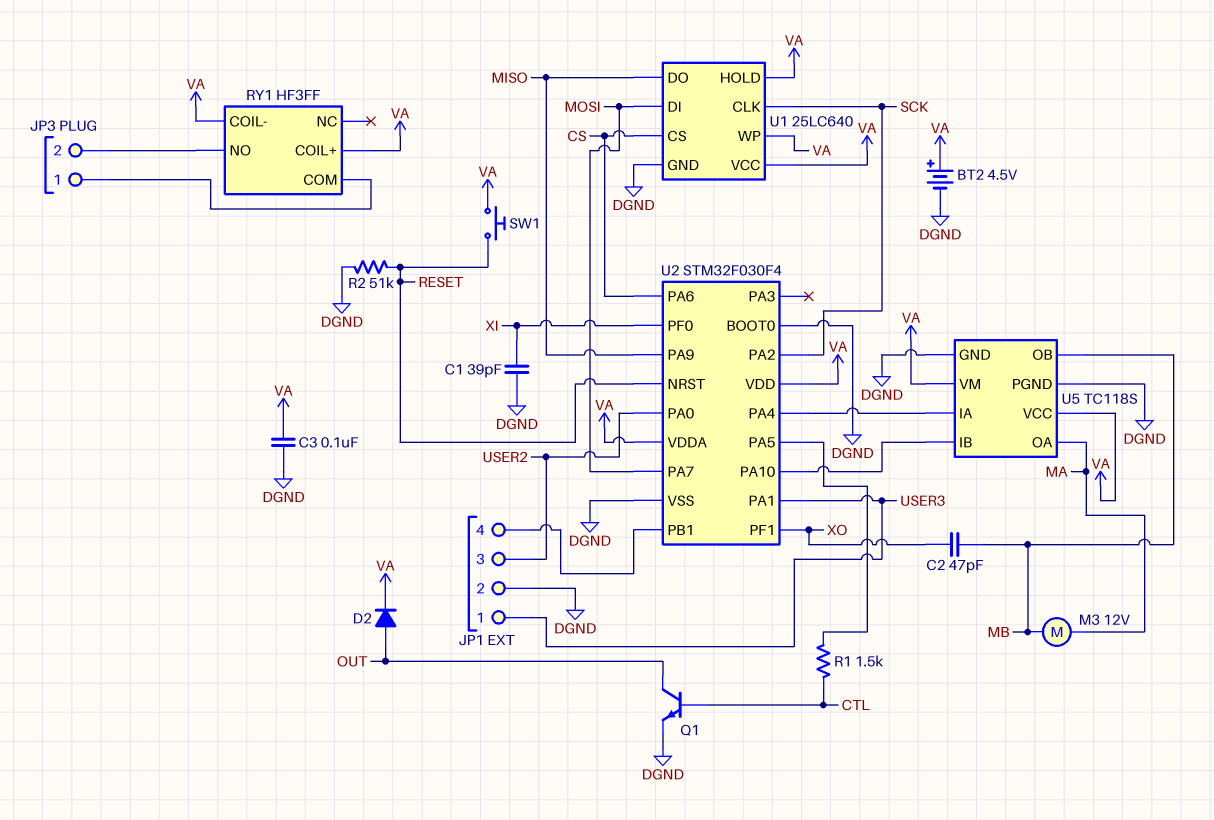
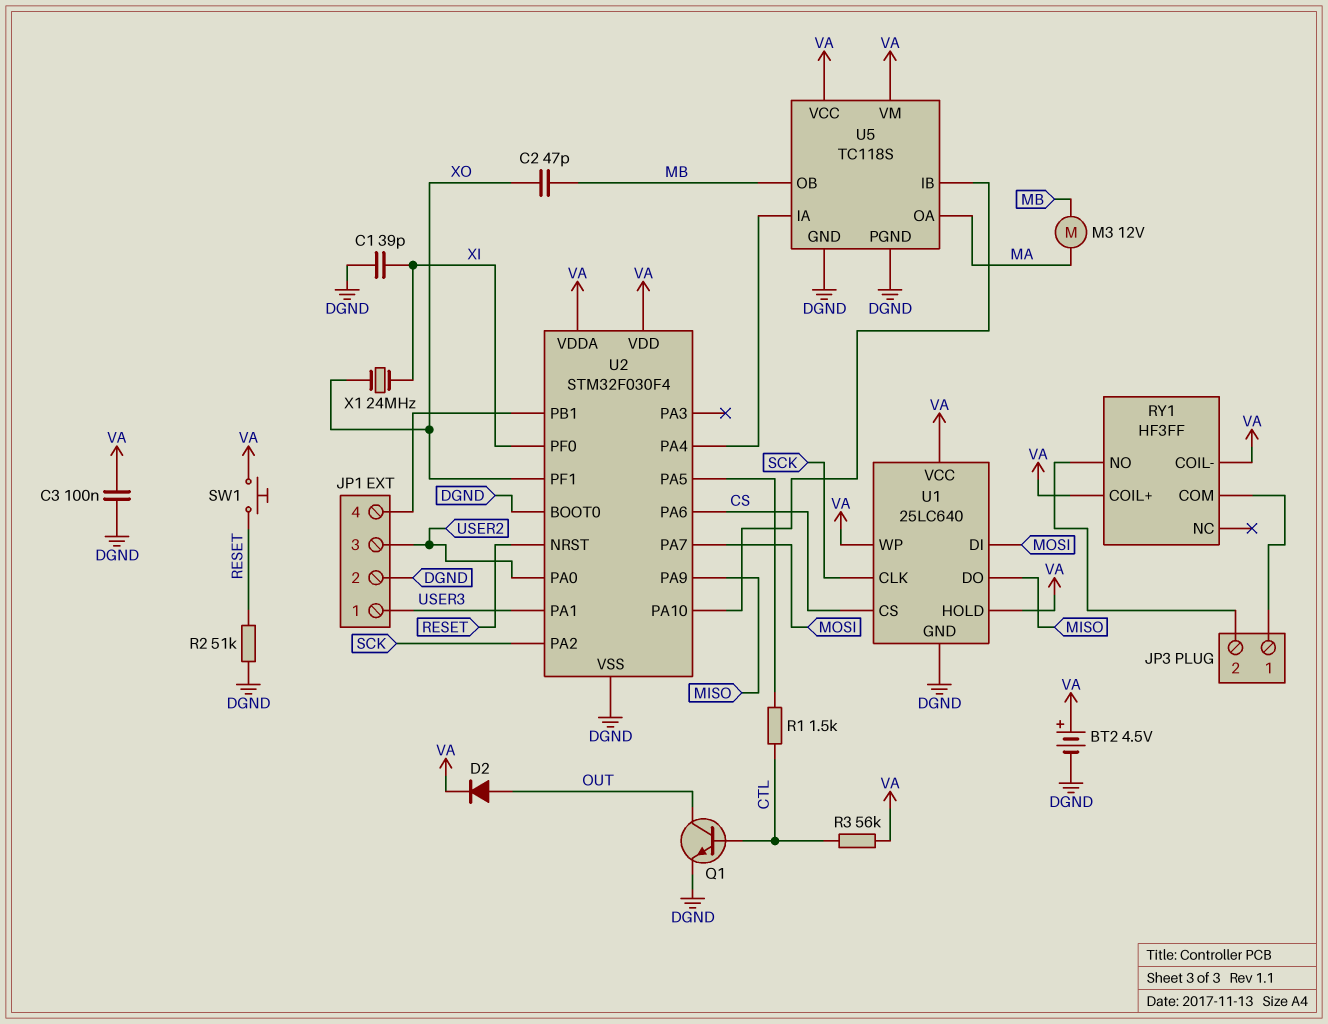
R3: none -> 56k (CTL, VA)
X1: none -> 24MHz (XI, XO)

